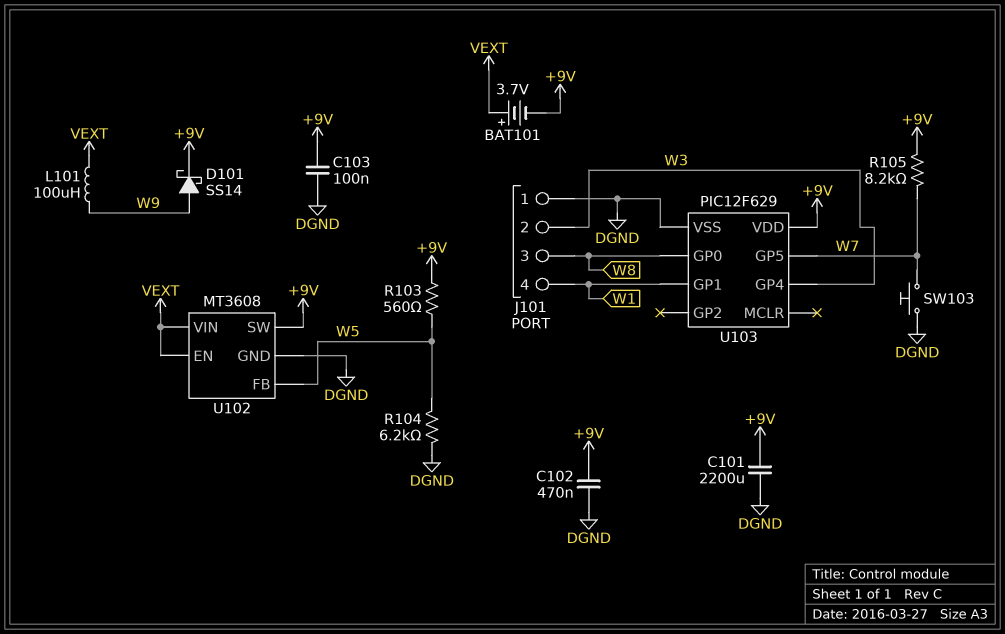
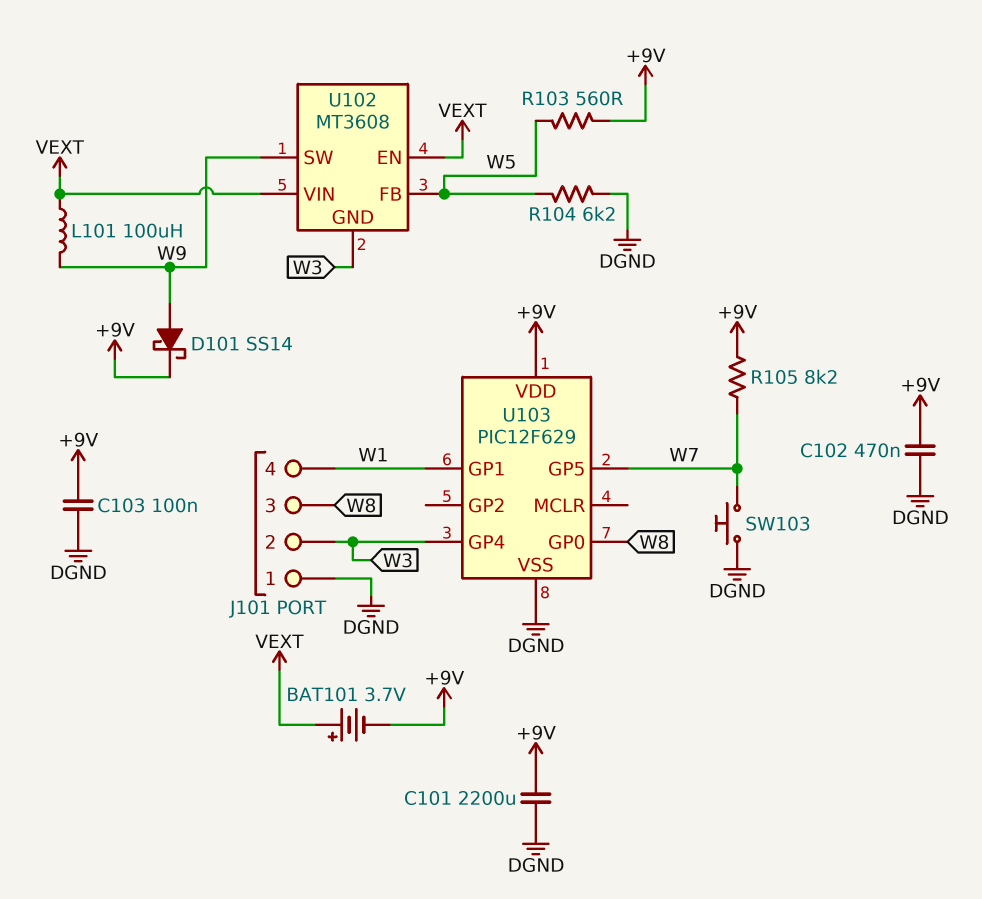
U102 pin GND: DGND -> W3
U102 pin SW: +9V -> W9

